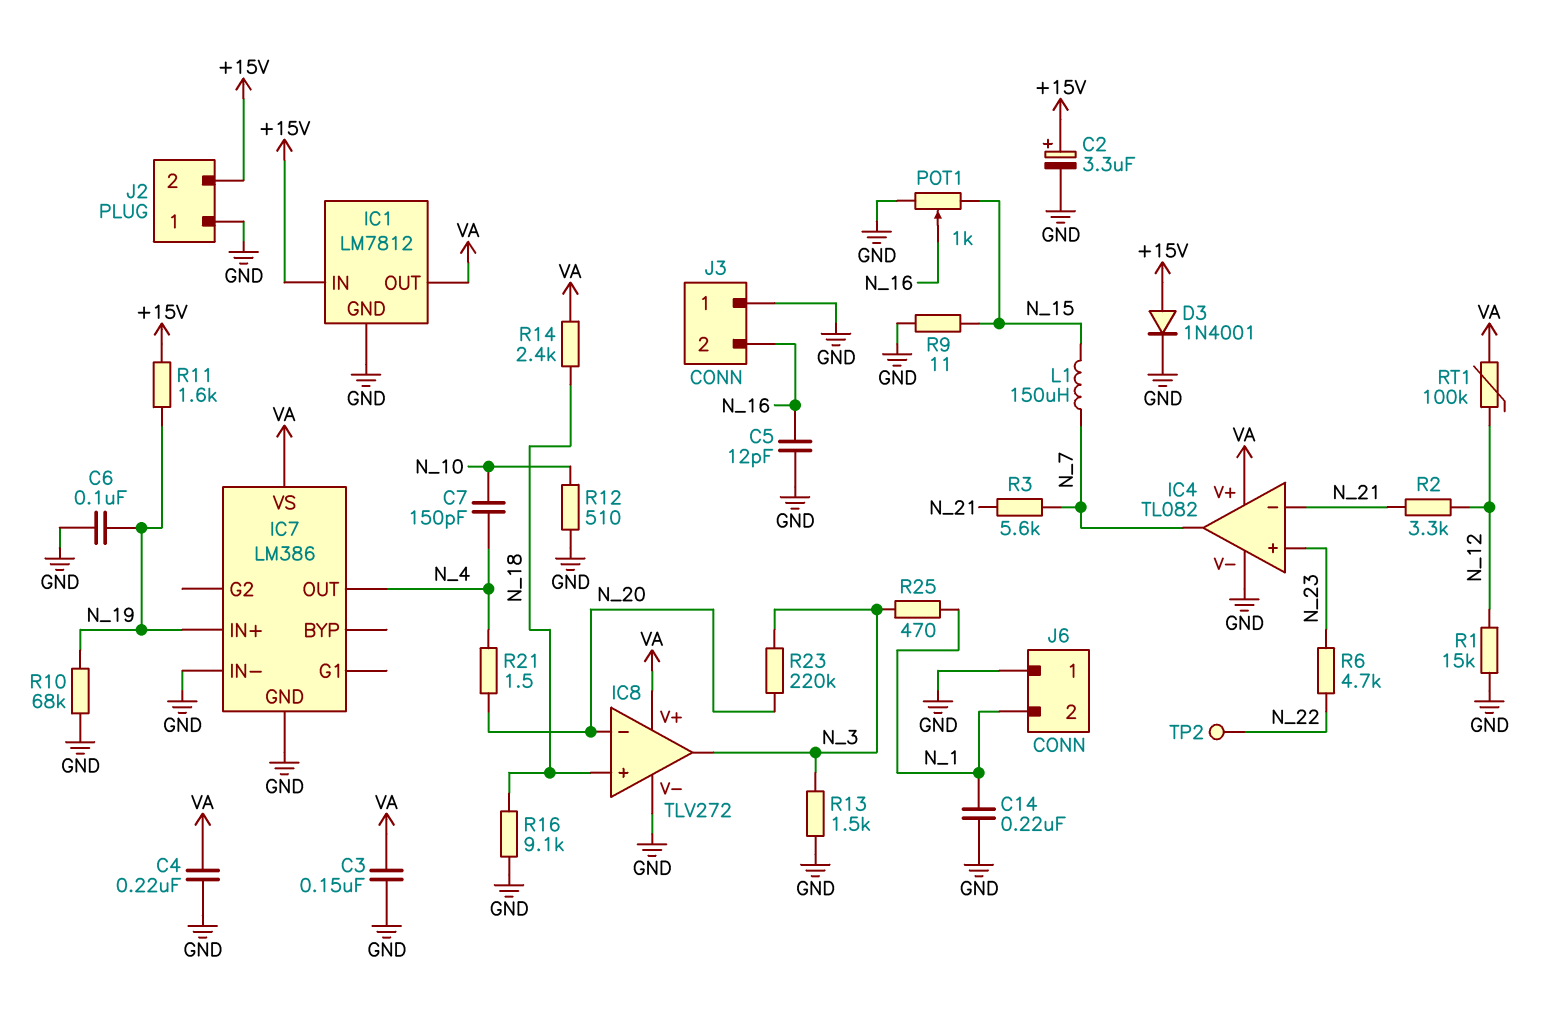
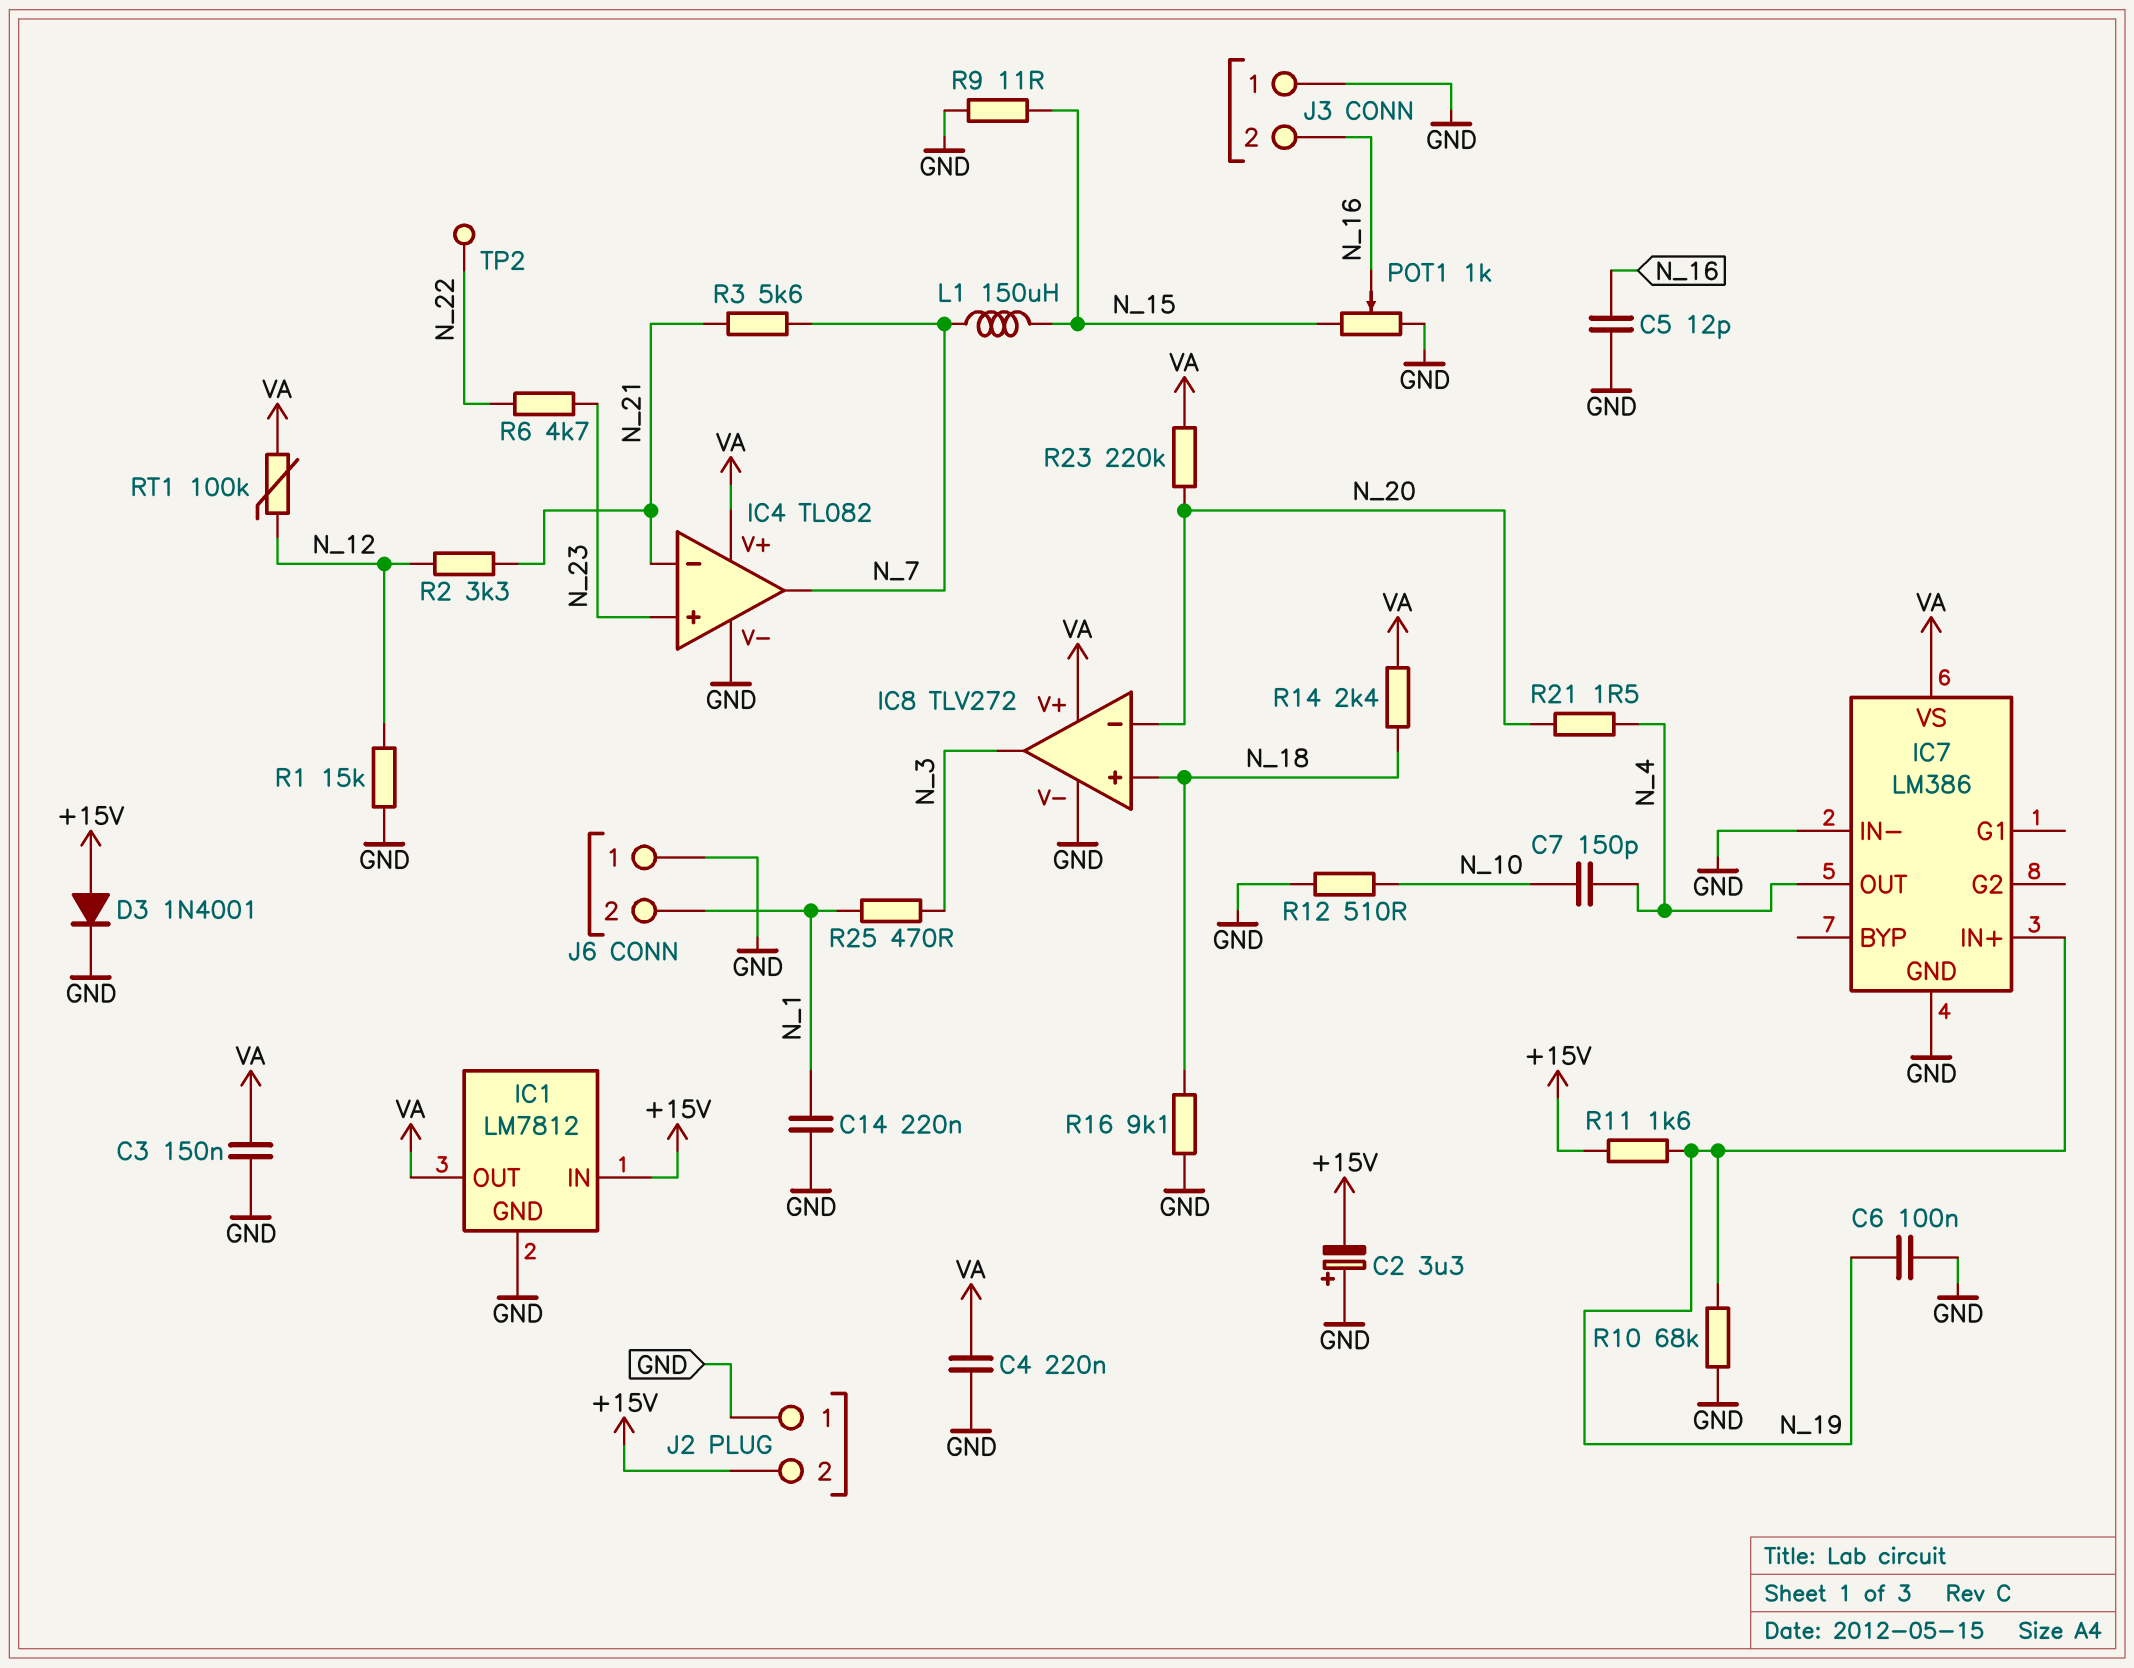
C2: 3.3uF (plus +15V, minus GND) -> 3.3uF (plus GND, minus +15V)
R13: 1.5k (GND, N_3) -> none
R23: 220k (N_3, N_20) -> 220k (N_20, VA)

